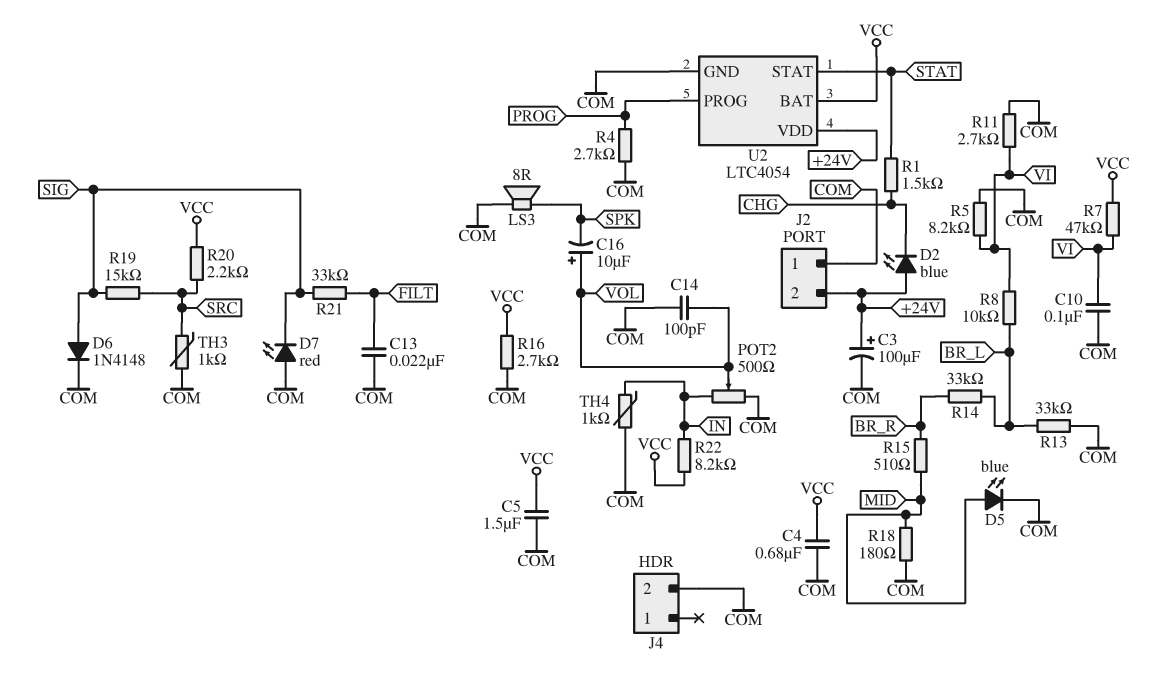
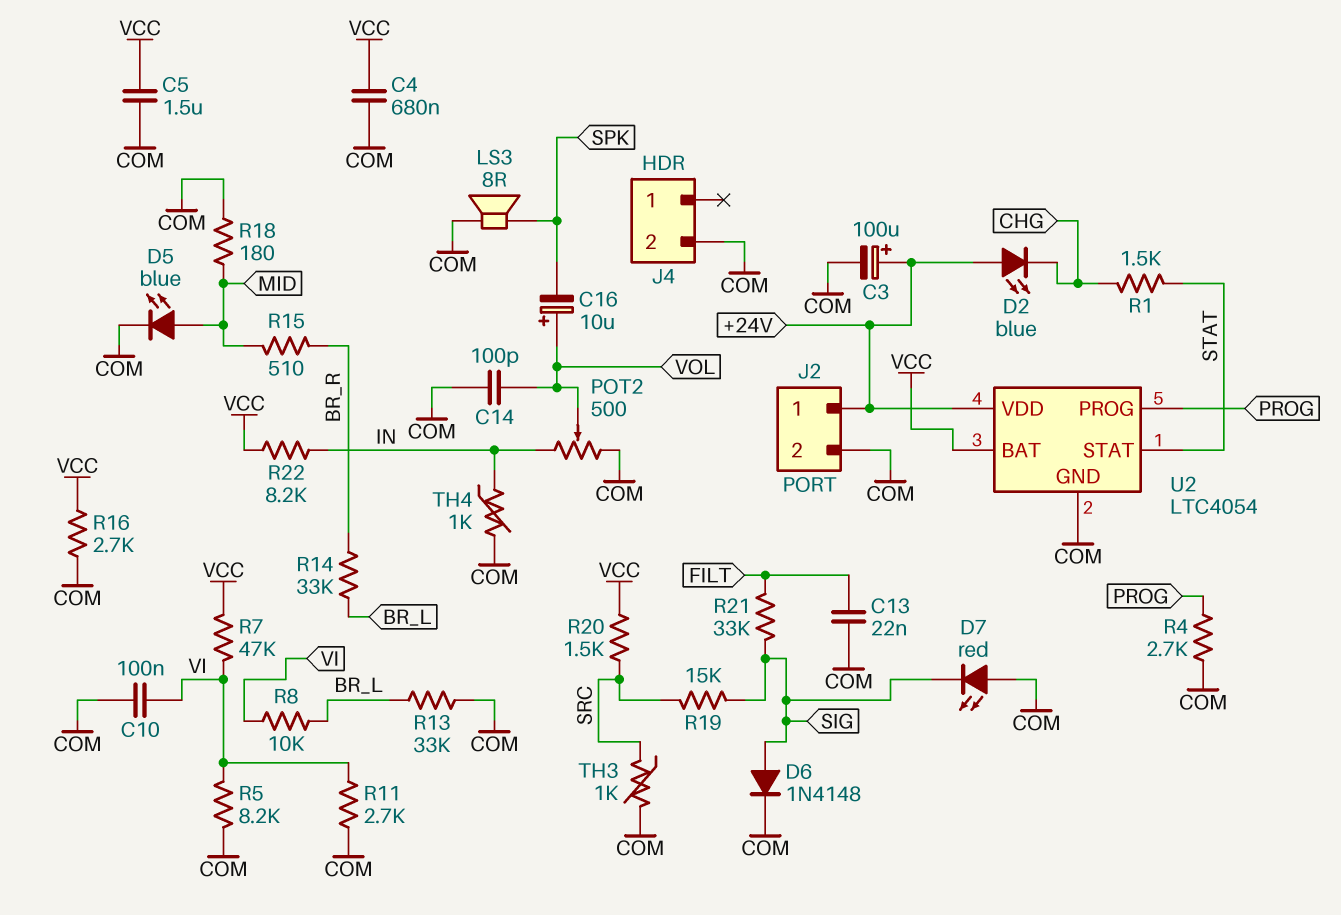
J2 pin 1: COM -> +24V
J2 pin 2: +24V -> COM
R20: 2.2k (SRC, VCC) -> 1.5k (SRC, VCC)

